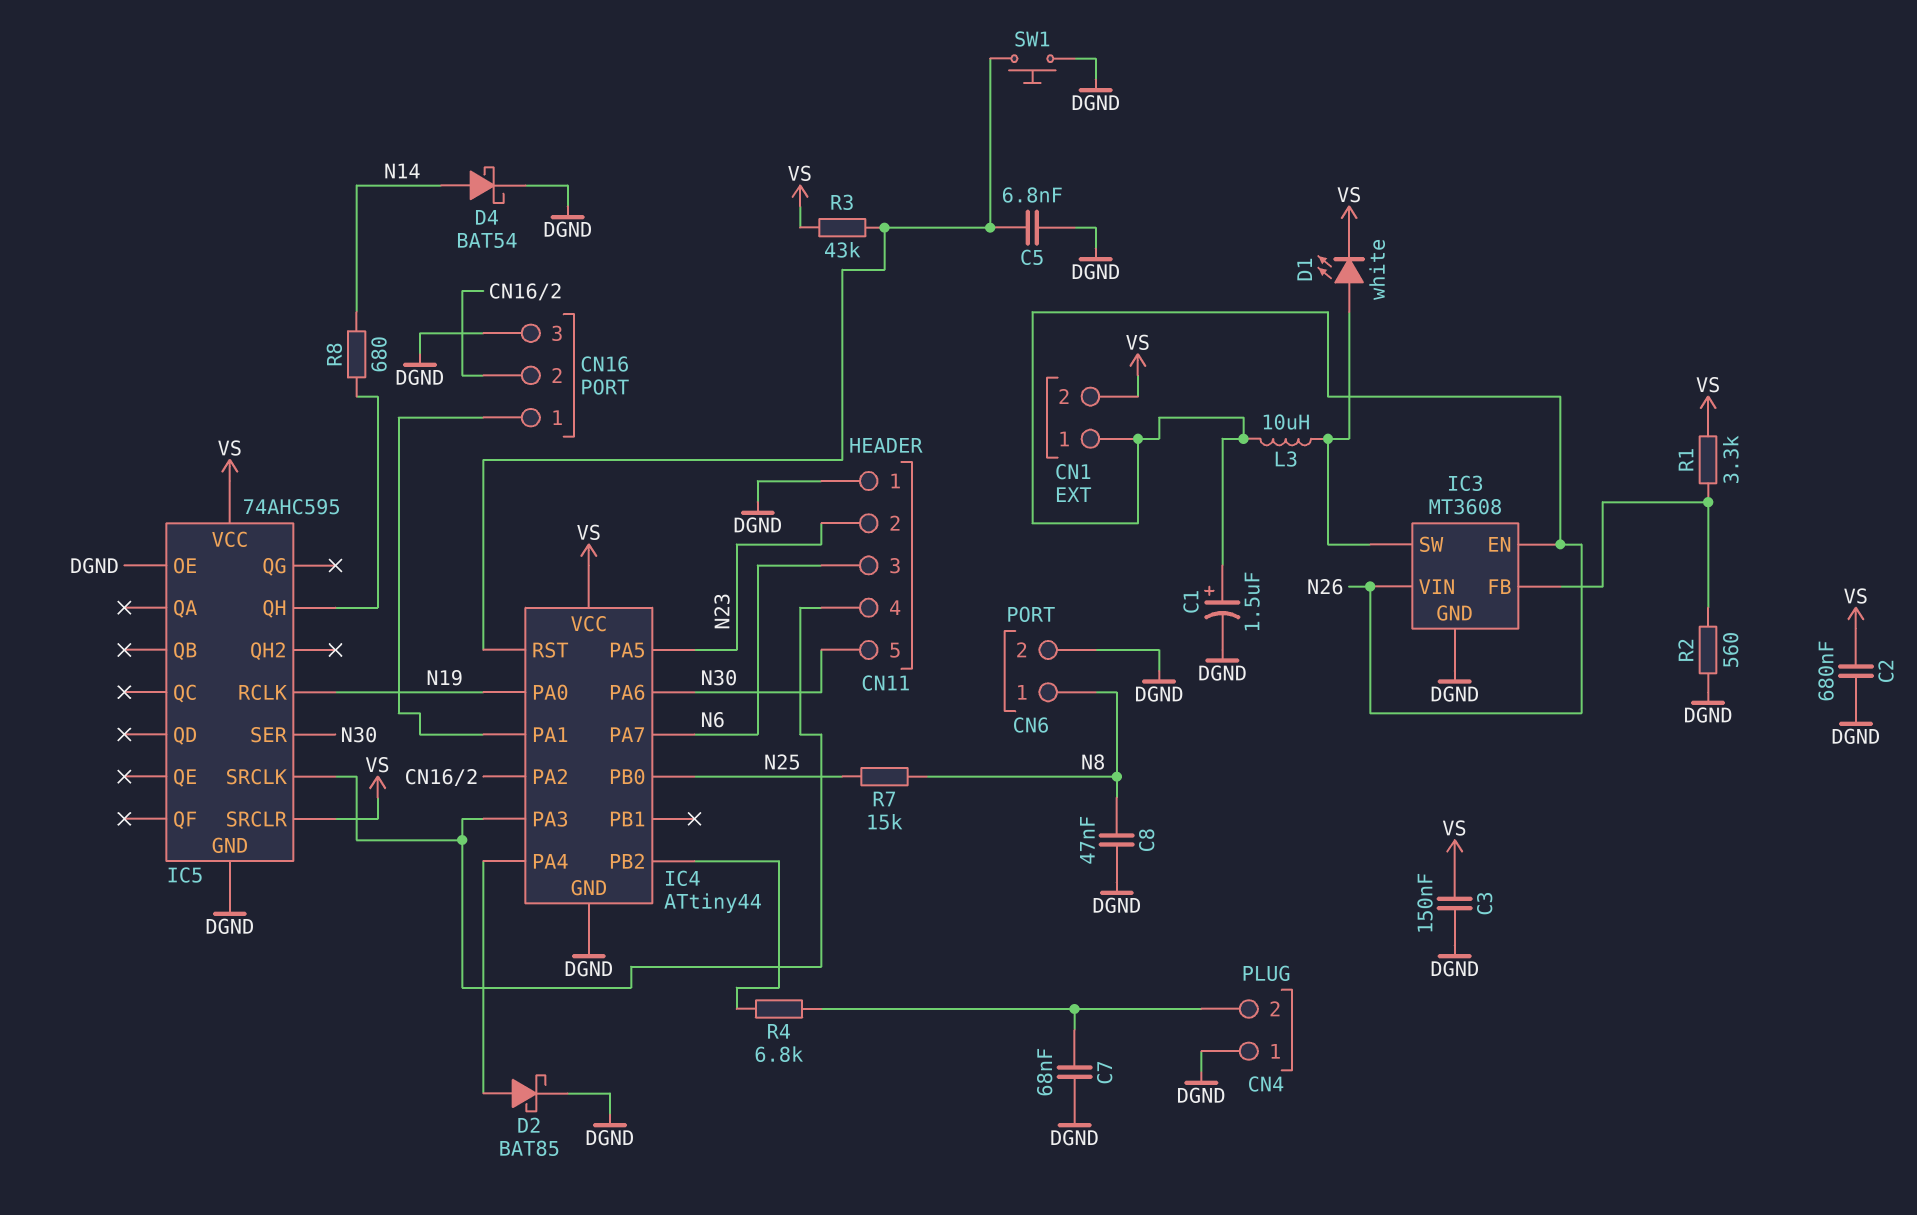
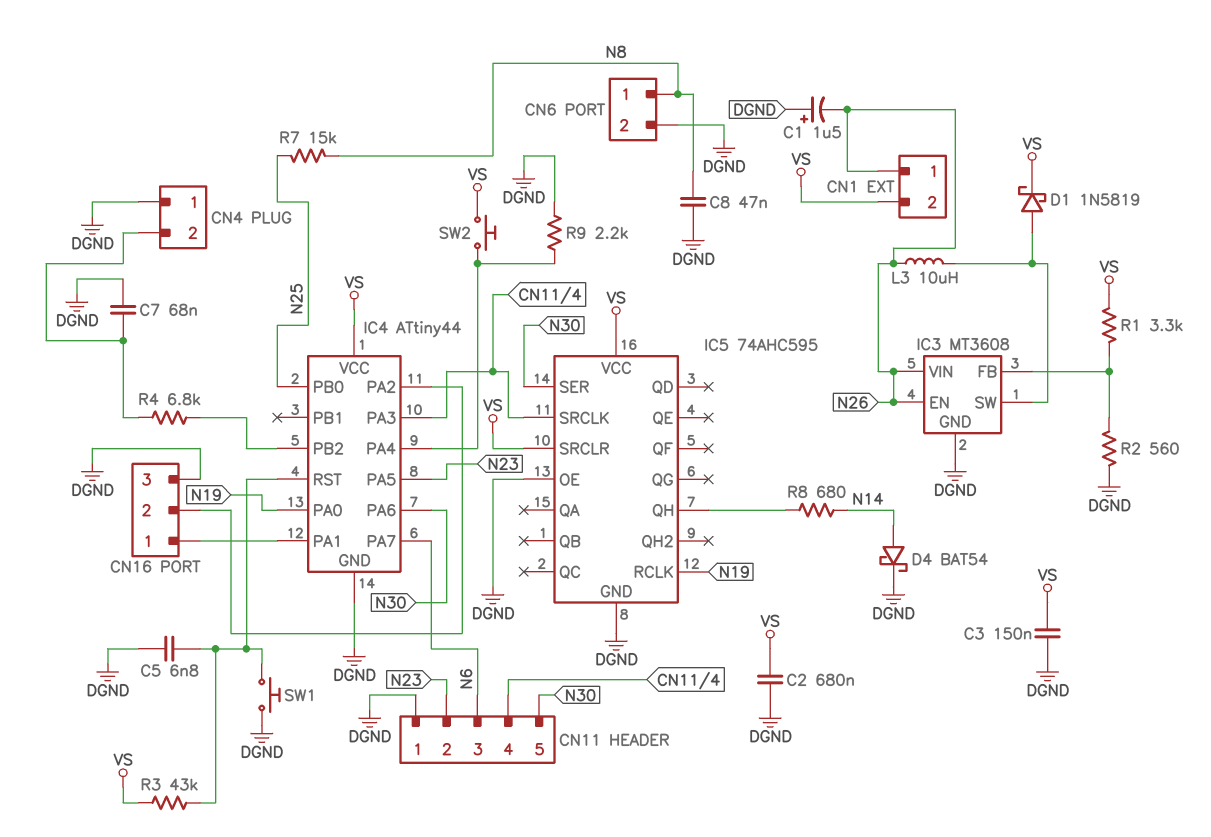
C1: 1.5uF (plus N26, minus DGND) -> 1.5uF (plus DGND, minus N26)
D1: LED white (A IC3/SW, K VS) -> schottky 1N5819 (A IC3/SW, K VS)
D2: schottky BAT85 (A IC4/PA4, K DGND) -> none
R9: none -> 2.2k (DGND, IC4/PA4)
SW2: none -> button (IC4/PA4, VS)

